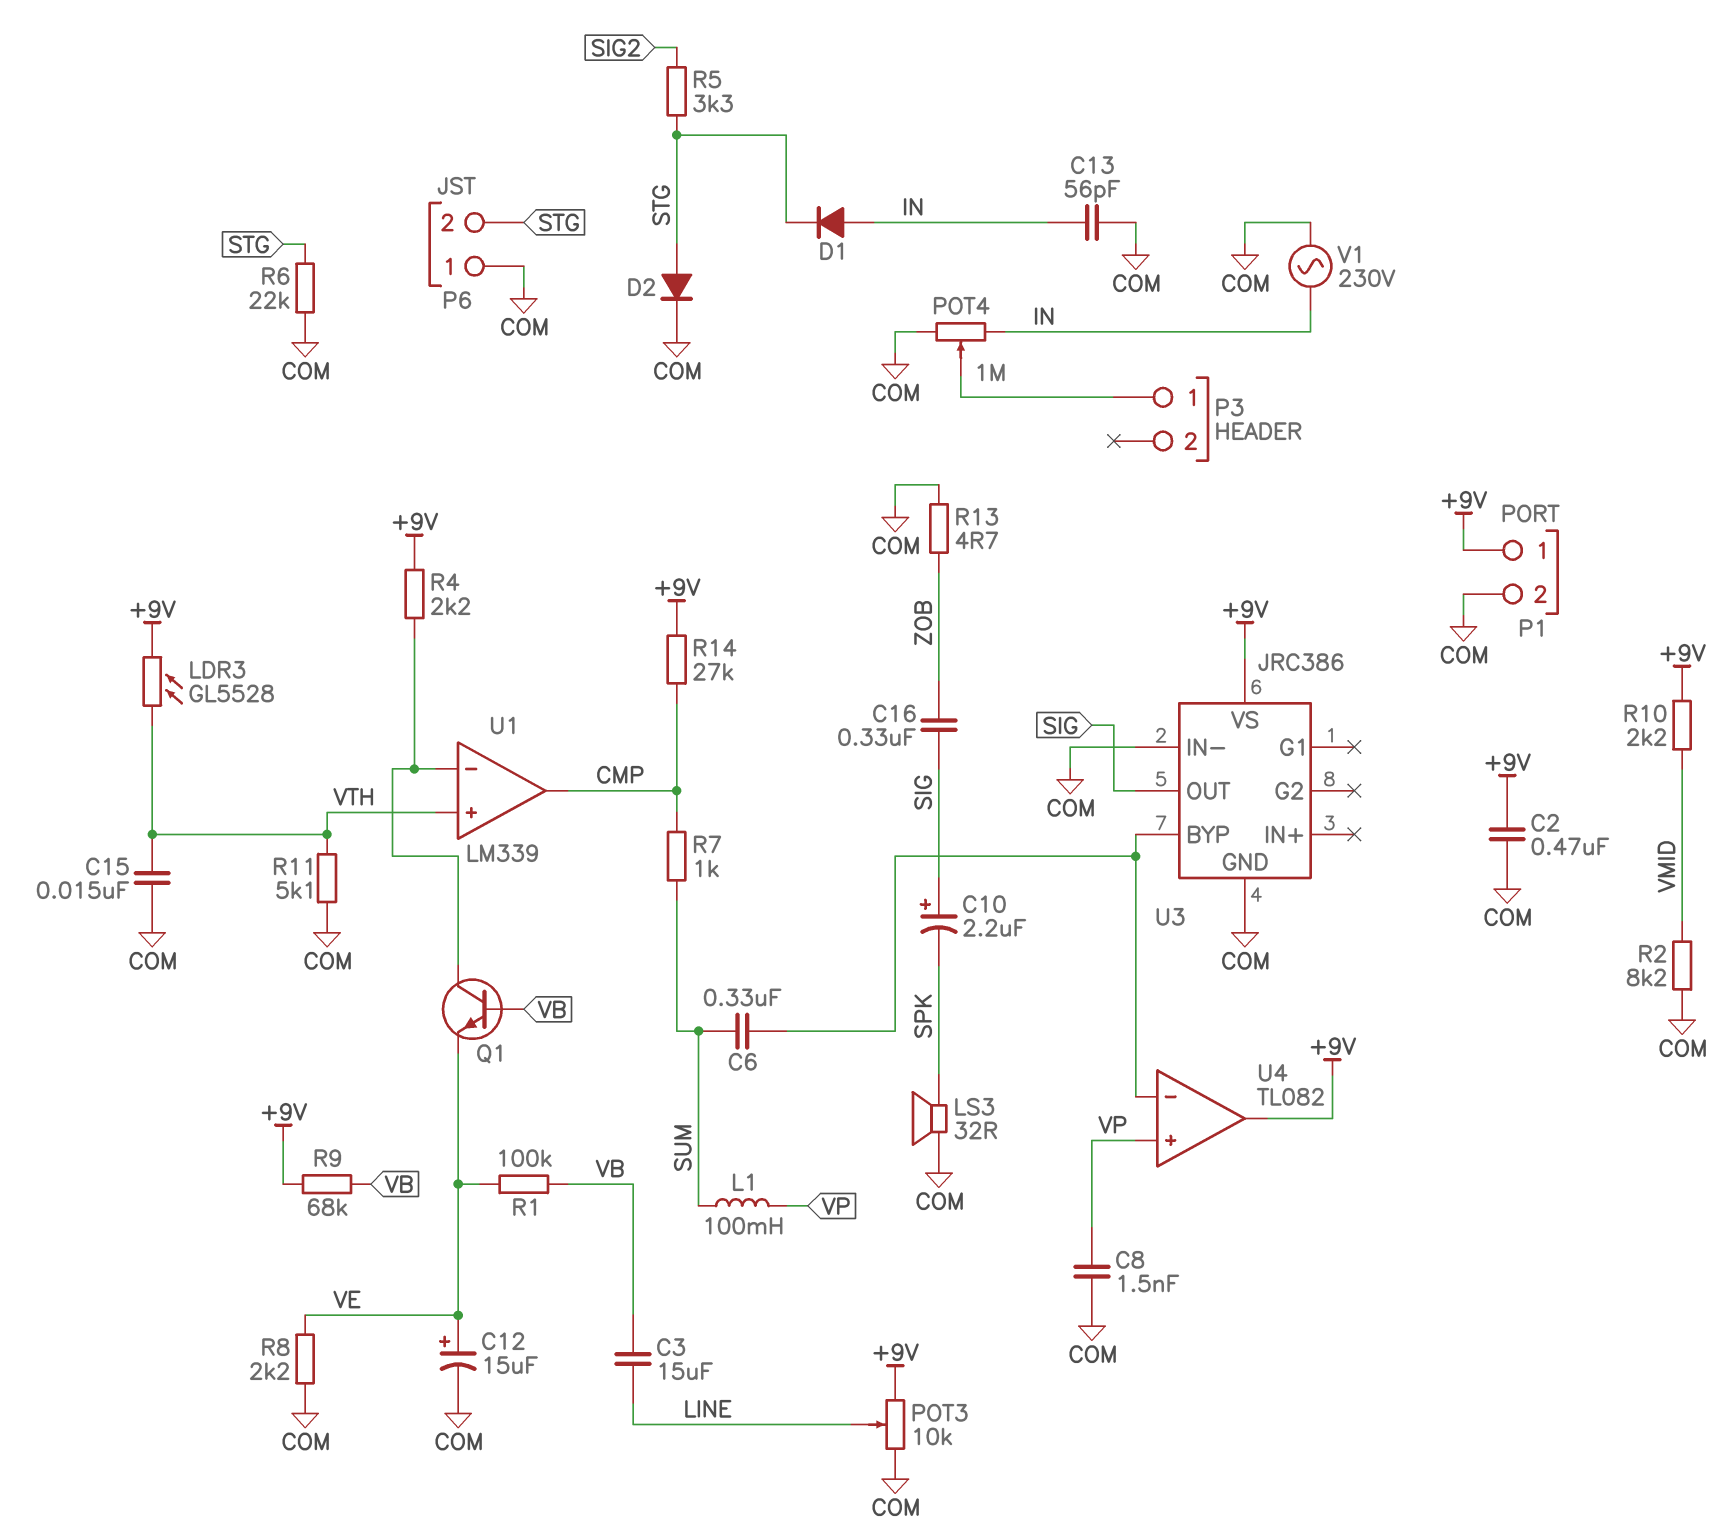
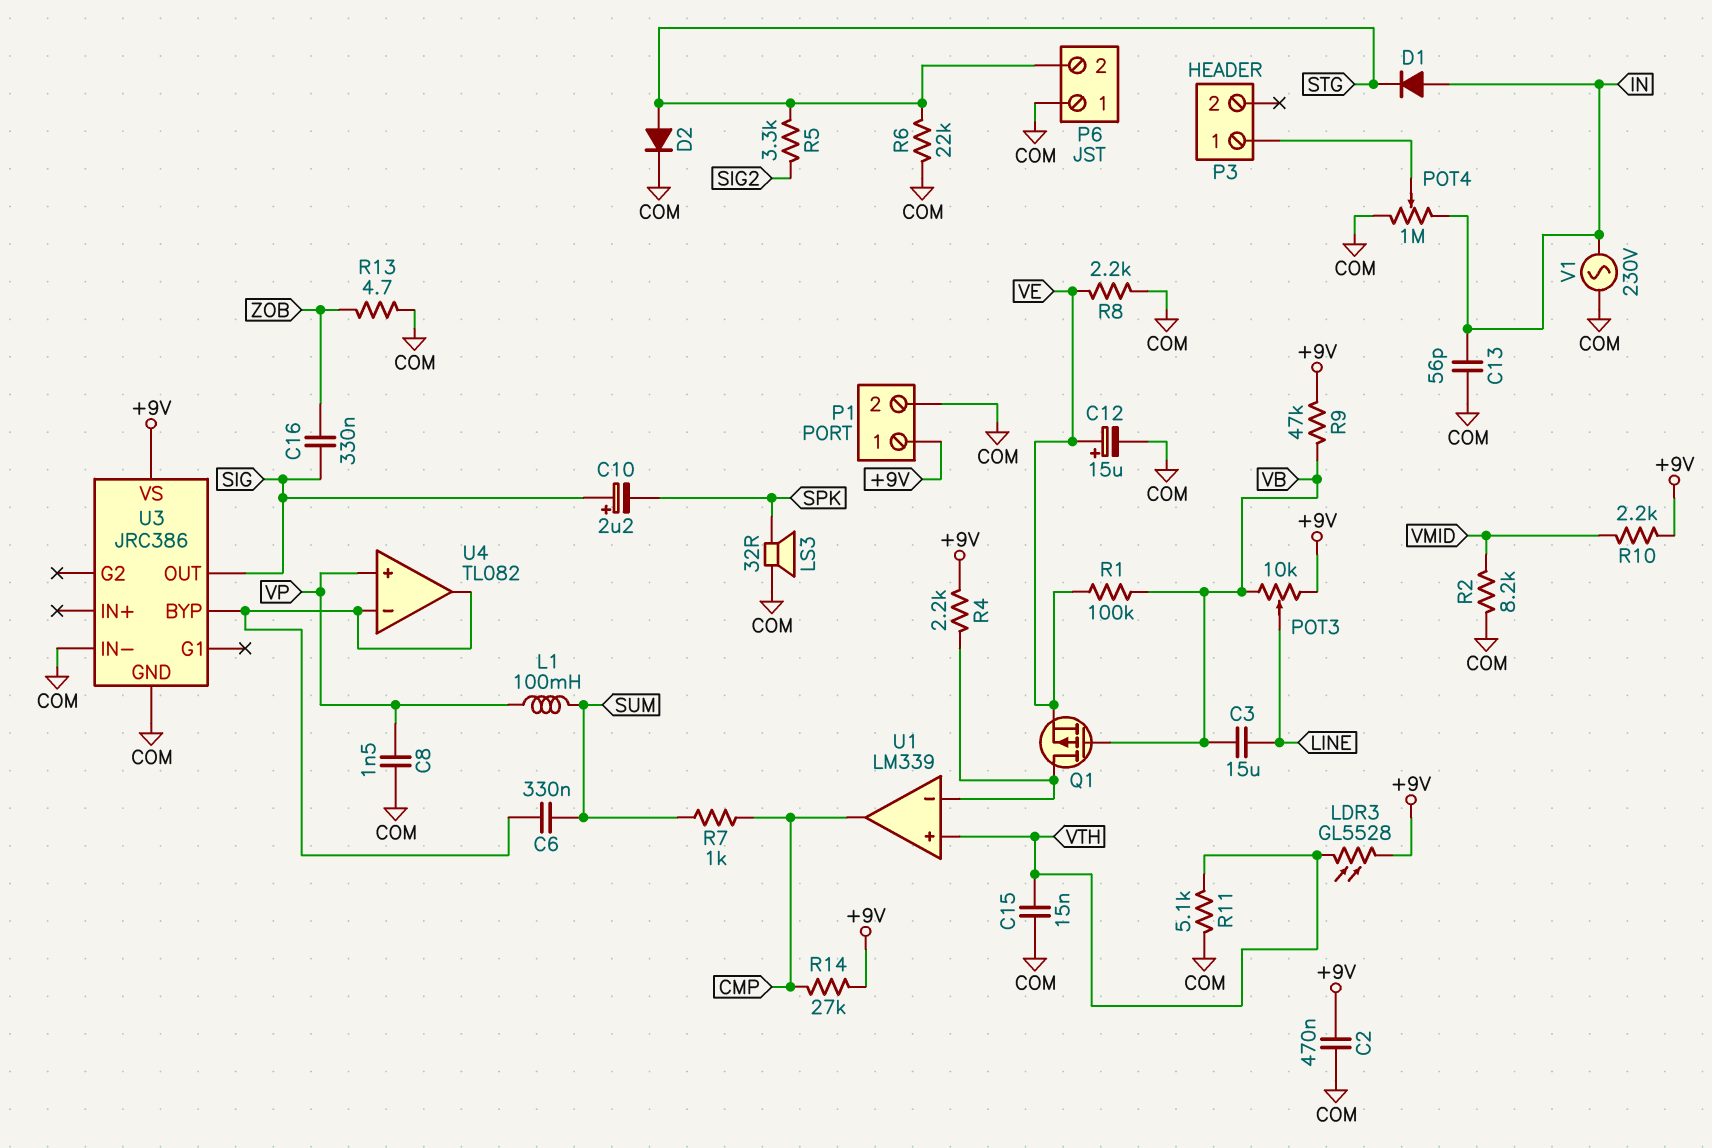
POT3: 10k (+9V, COM, wiper LINE) -> 10k (+9V, VB, wiper LINE)
Q1: NPN (B VB, C U1/in-, E VE) -> PMOS (G VB, D U1/in-, S VE)
R9: 68k (+9V, VB) -> 47k (+9V, VB)
U4 pin out: +9V -> U3/BYP

